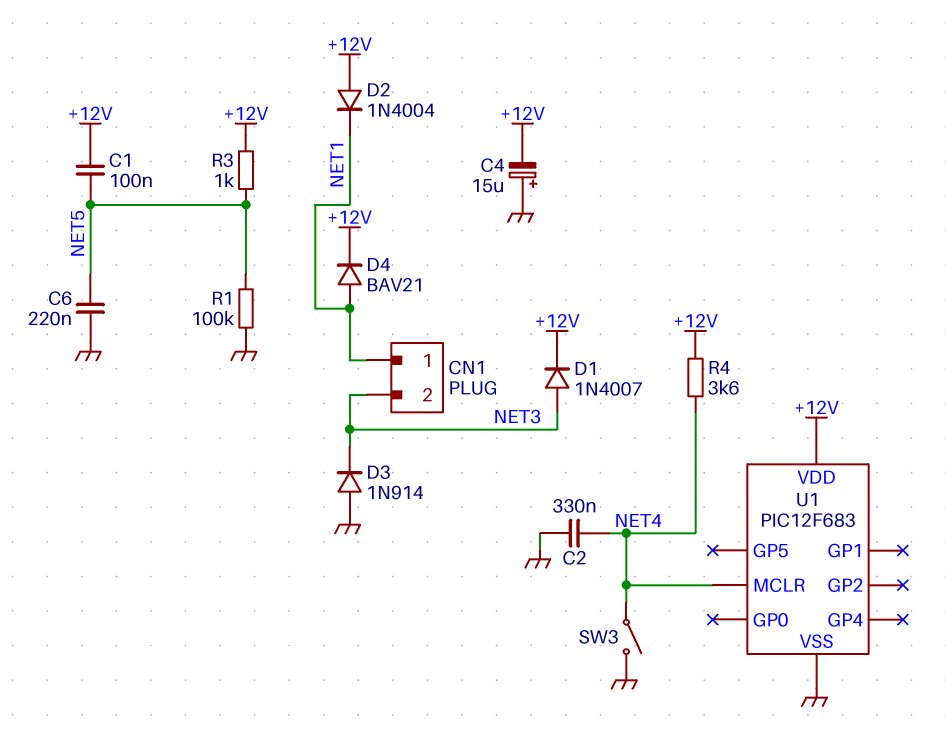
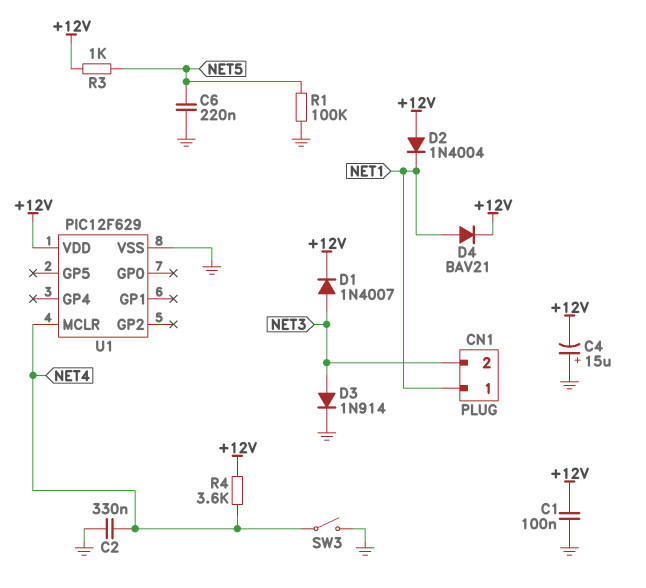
C1: 100nF (+12V, NET5) -> 100nF (+12V, GND)
D3: diode 1N914 (A GND, K NET3) -> diode 1N914 (A NET3, K GND)
U1: PIC12F683 -> PIC12F629

